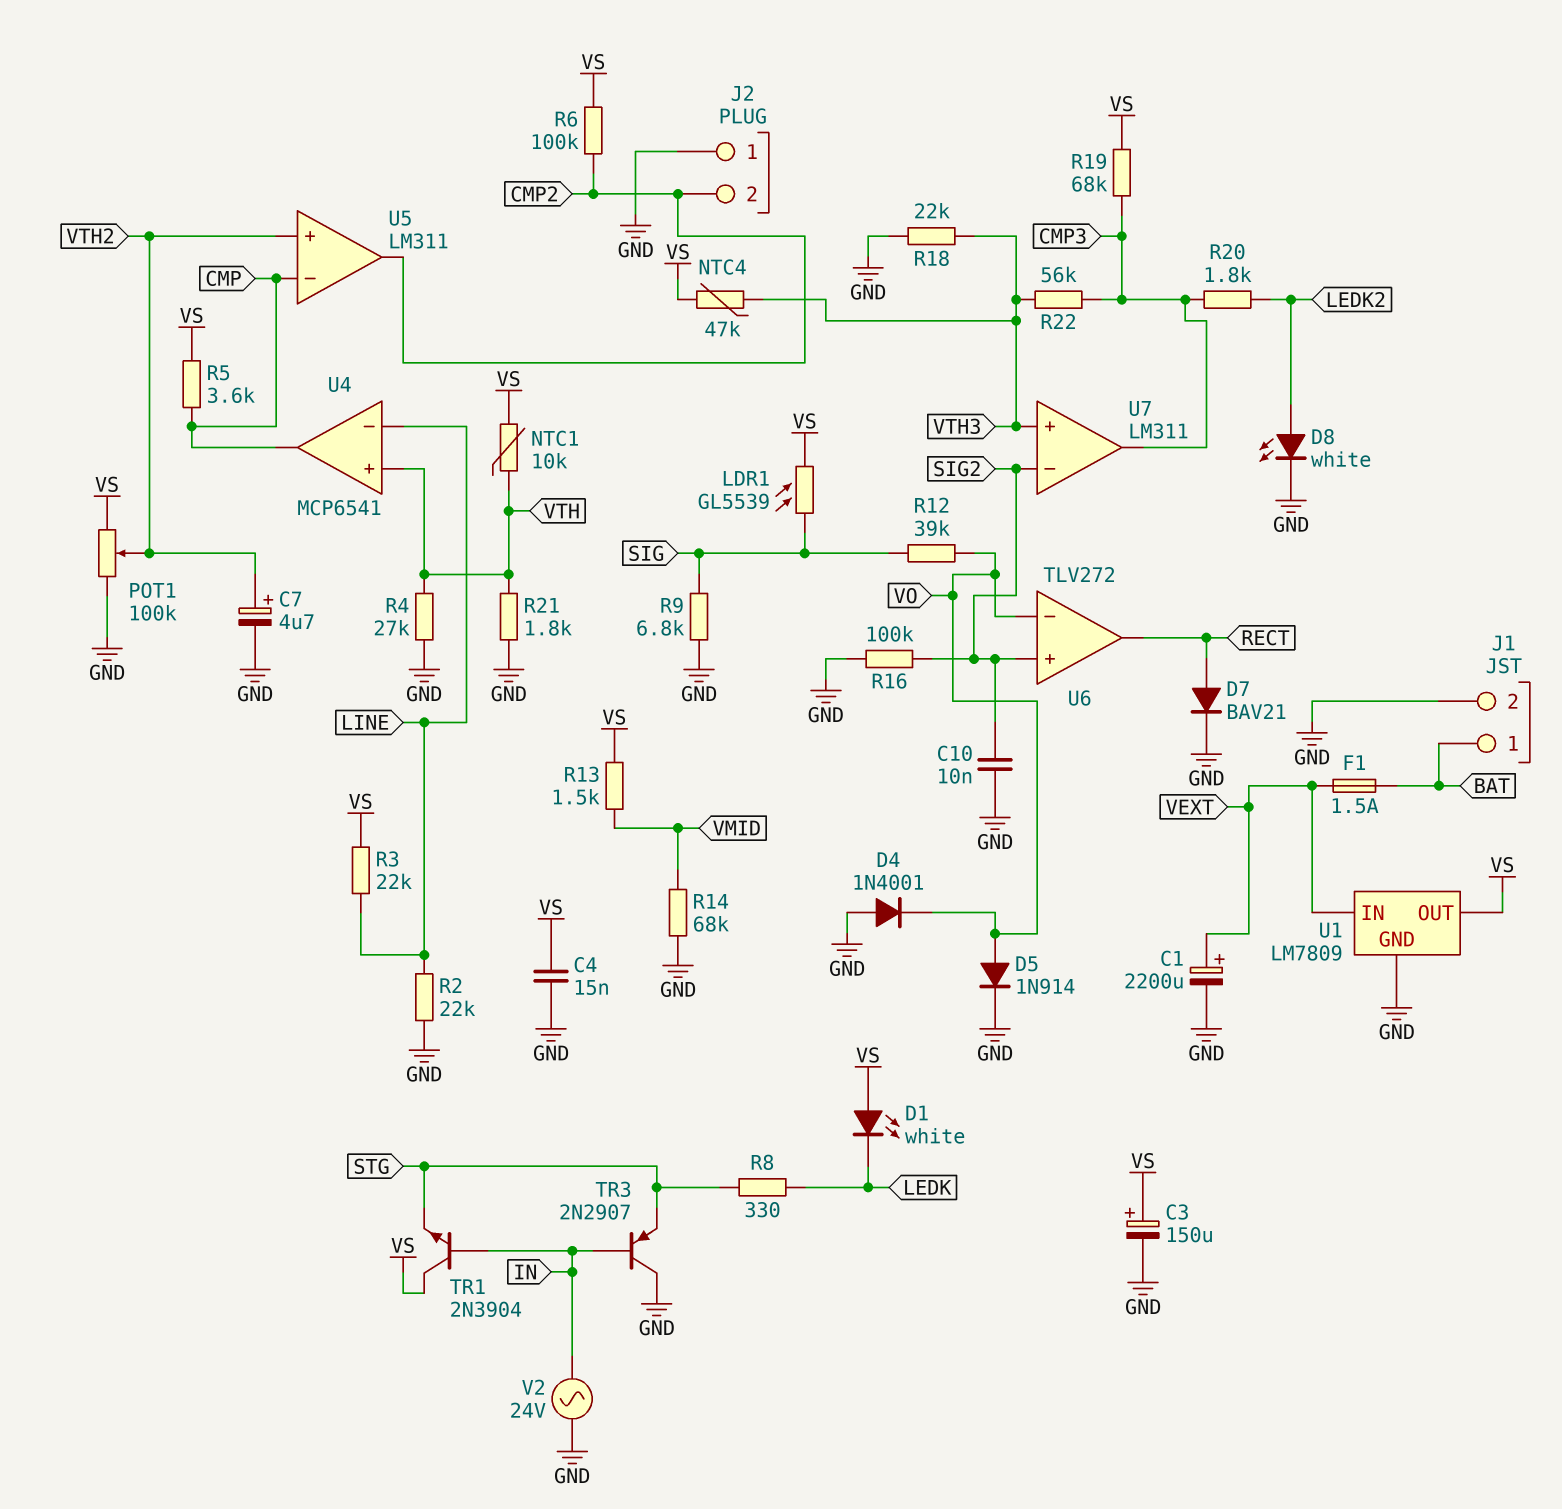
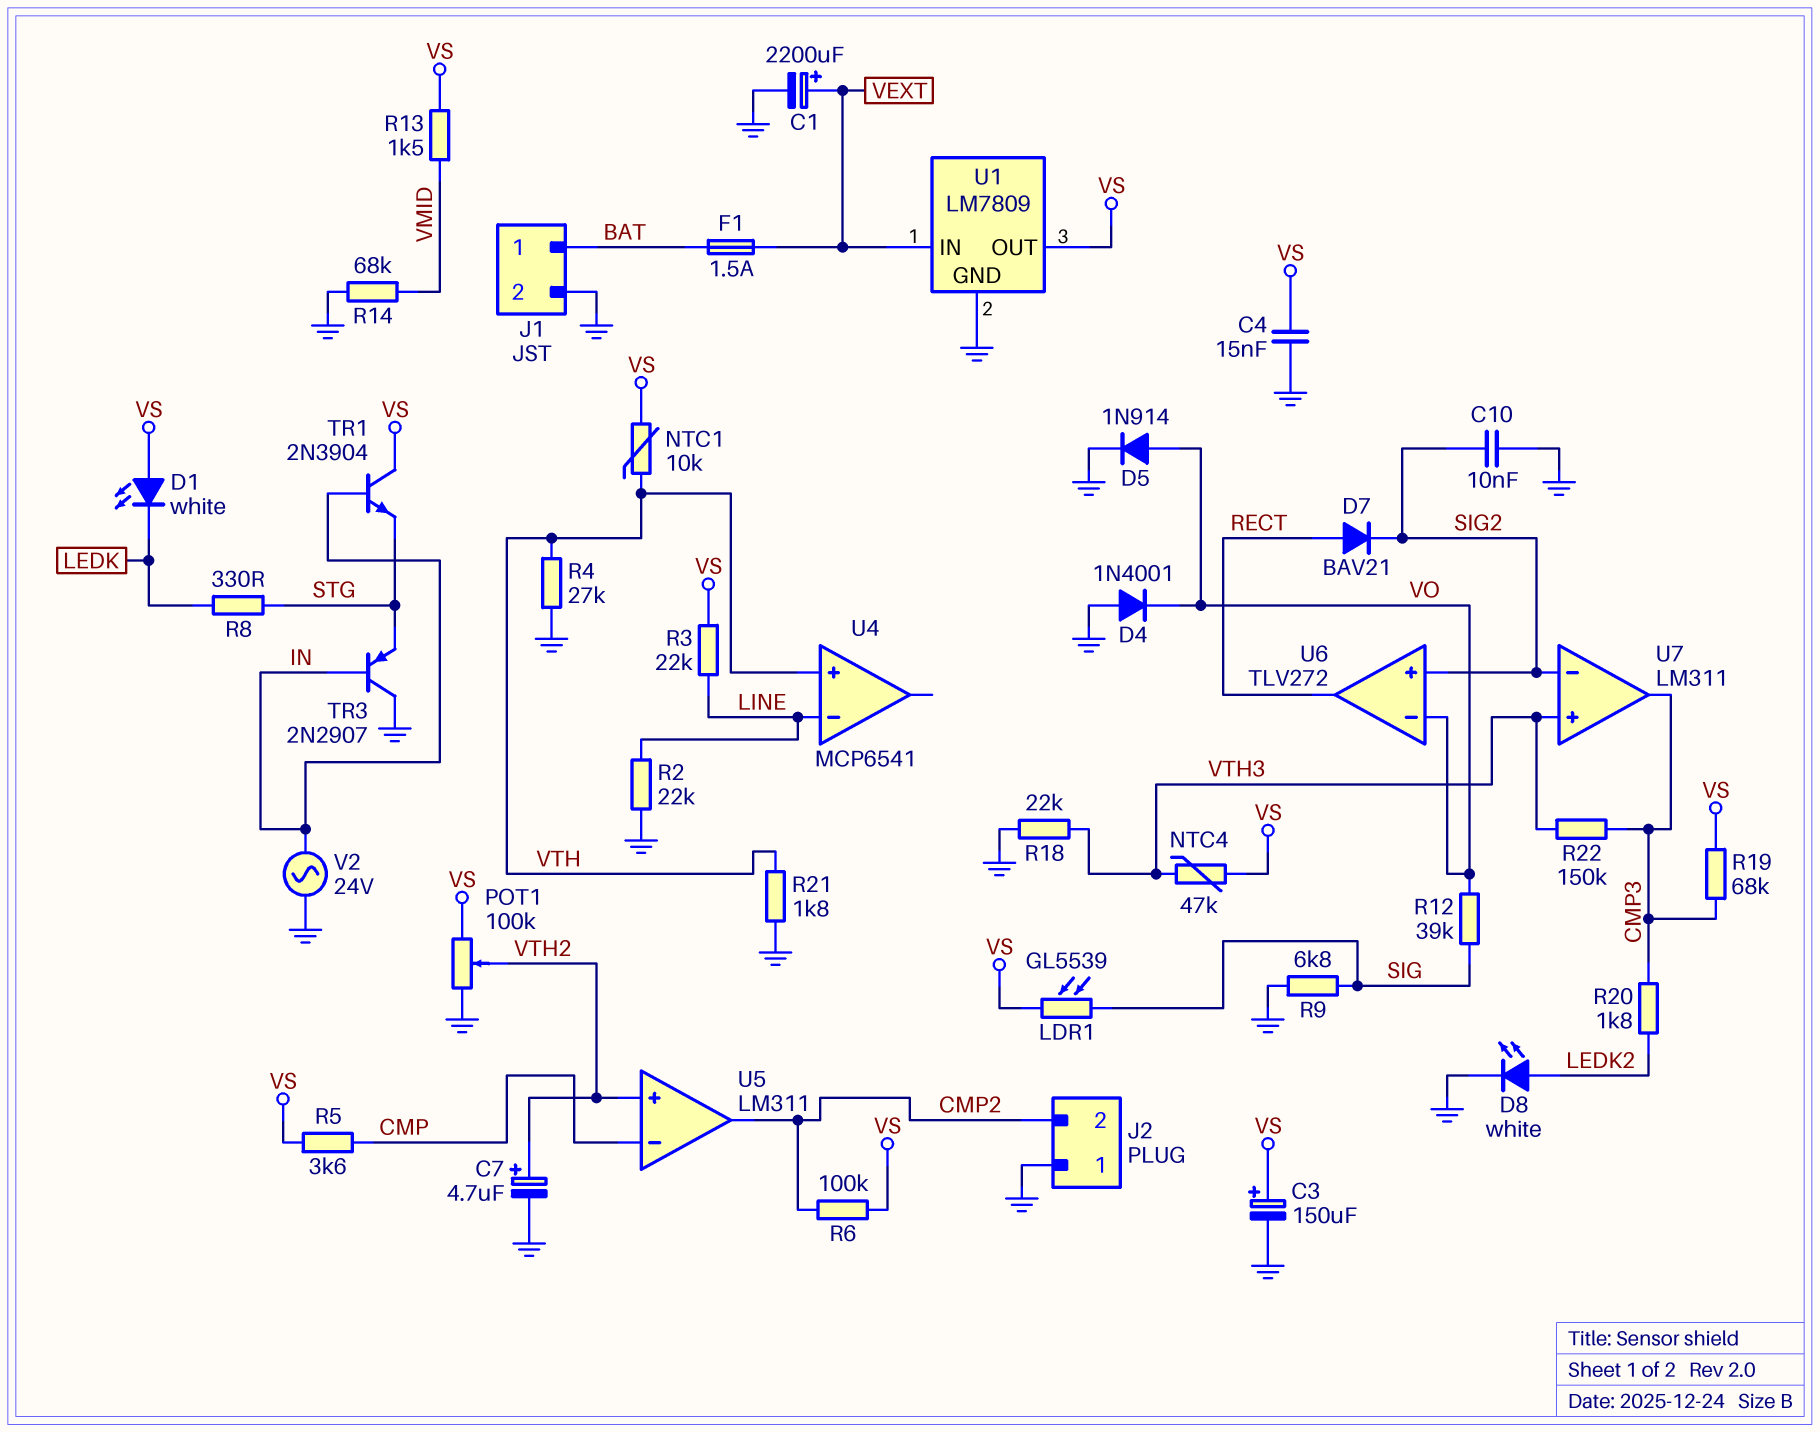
D7: diode BAV21 (A RECT, K GND) -> diode BAV21 (A RECT, K SIG2)
R16: 100k (GND, SIG2) -> none
R22: 56k (CMP3, VTH3) -> 150k (CMP3, VTH3)
U4 pin out: CMP -> none

